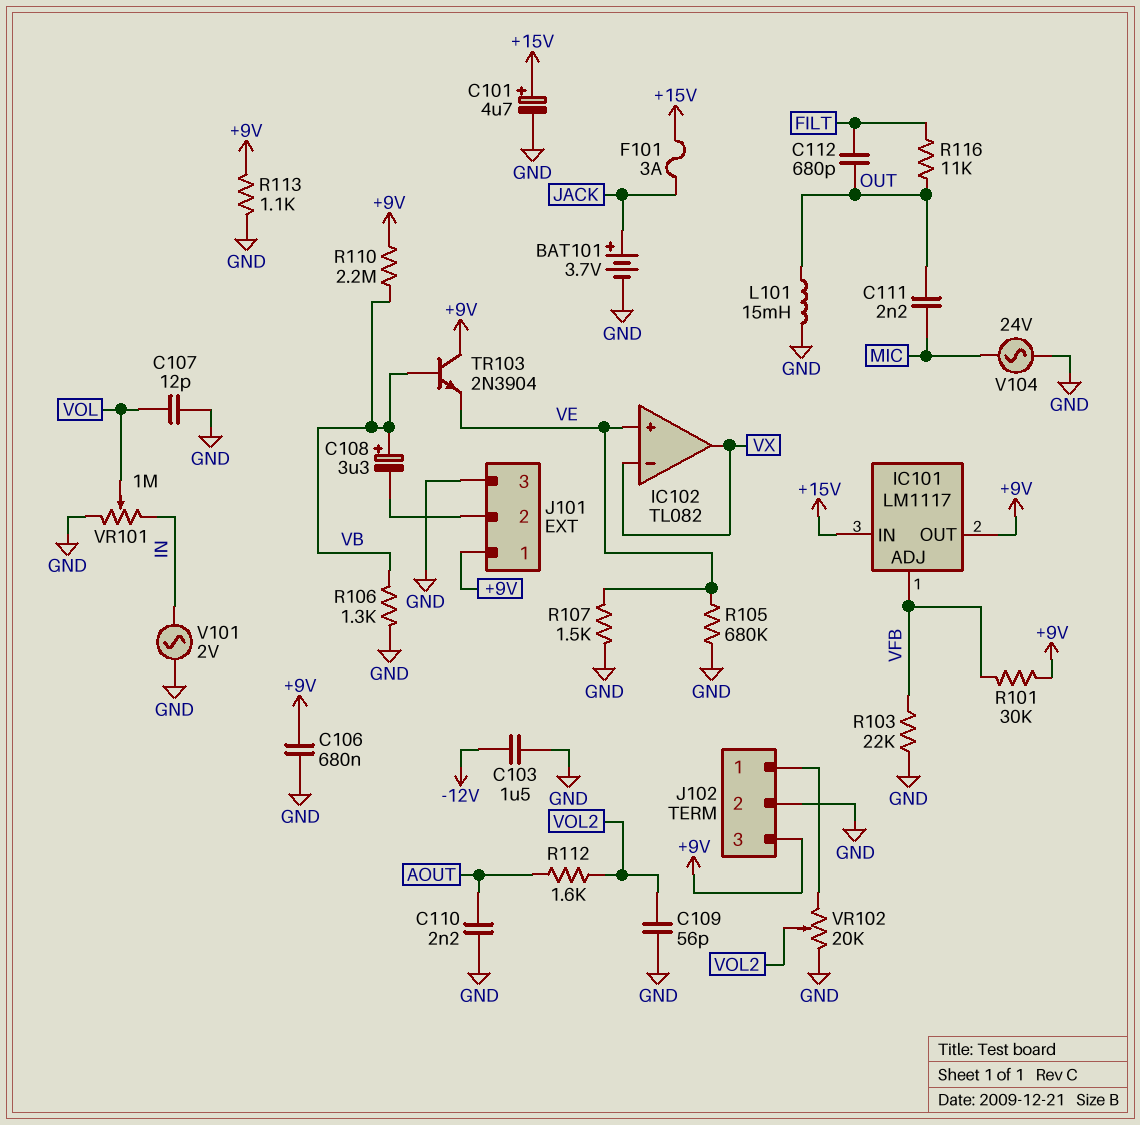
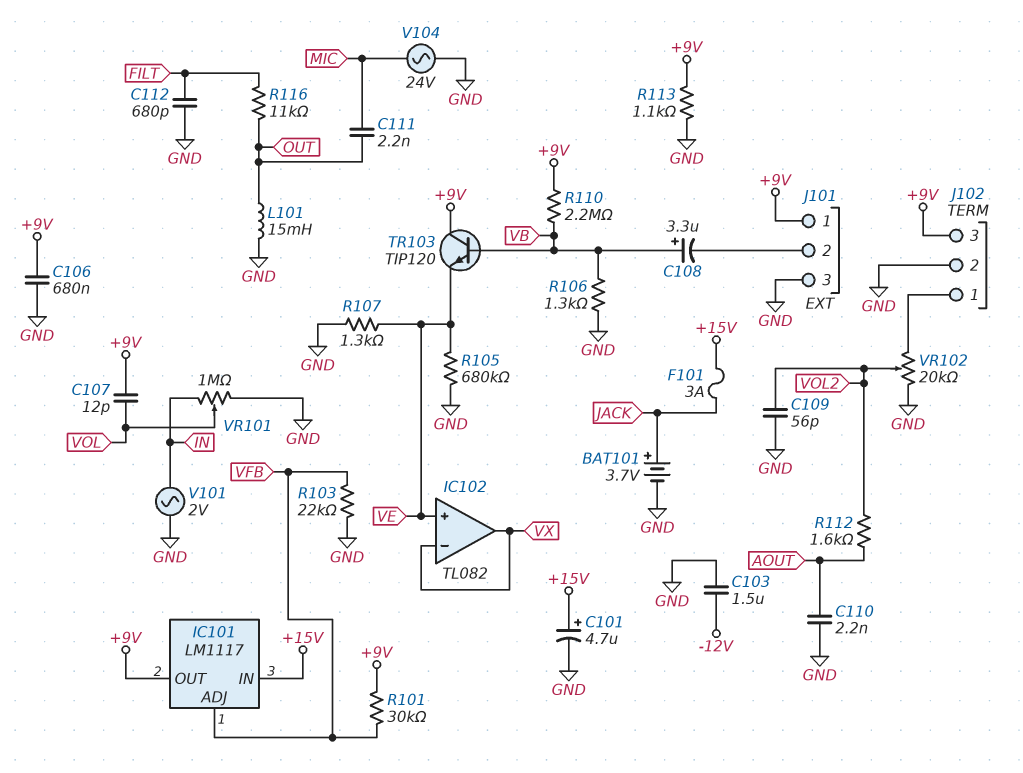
C107: 12pF (GND, VOL) -> 12pF (+9V, VOL)
C112: 680pF (FILT, OUT) -> 680pF (FILT, GND)
R107: 1.5k (GND, VE) -> 1.3k (GND, VE)
TR103: NPN 2N3904 (B VB, C +9V, E VE) -> NPN TIP120 (B VB, C +9V, E VE)

